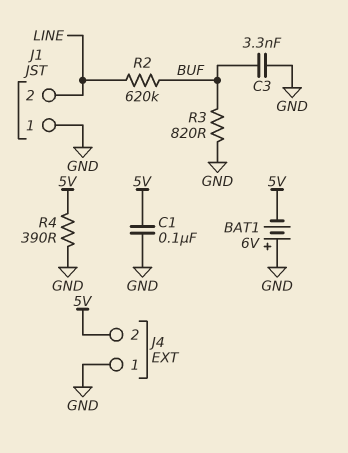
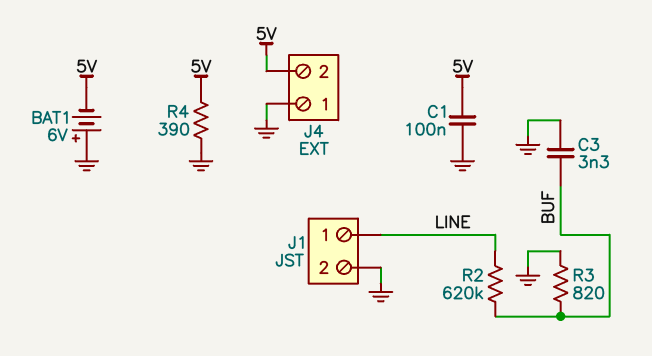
J1 pin 1: GND -> LINE
J1 pin 2: LINE -> GND

